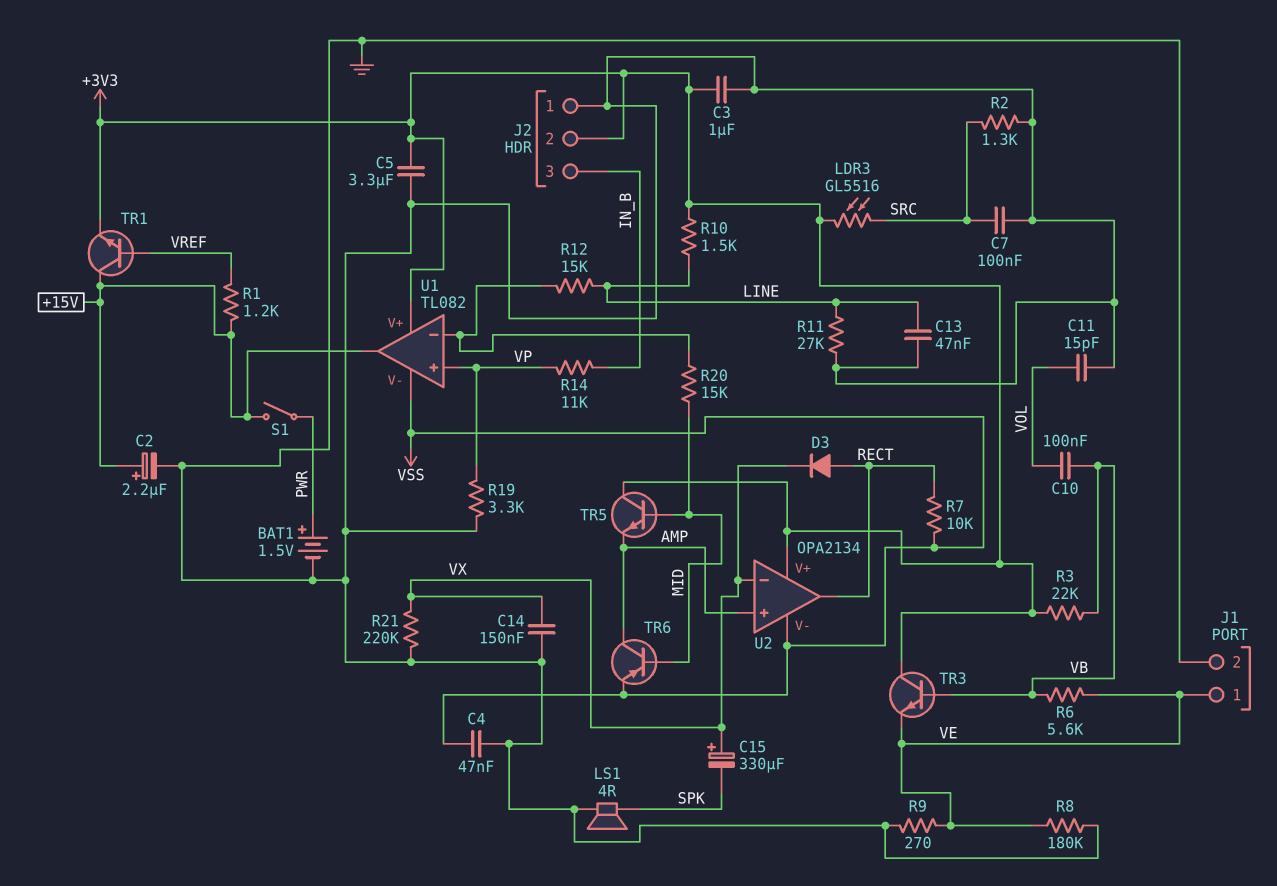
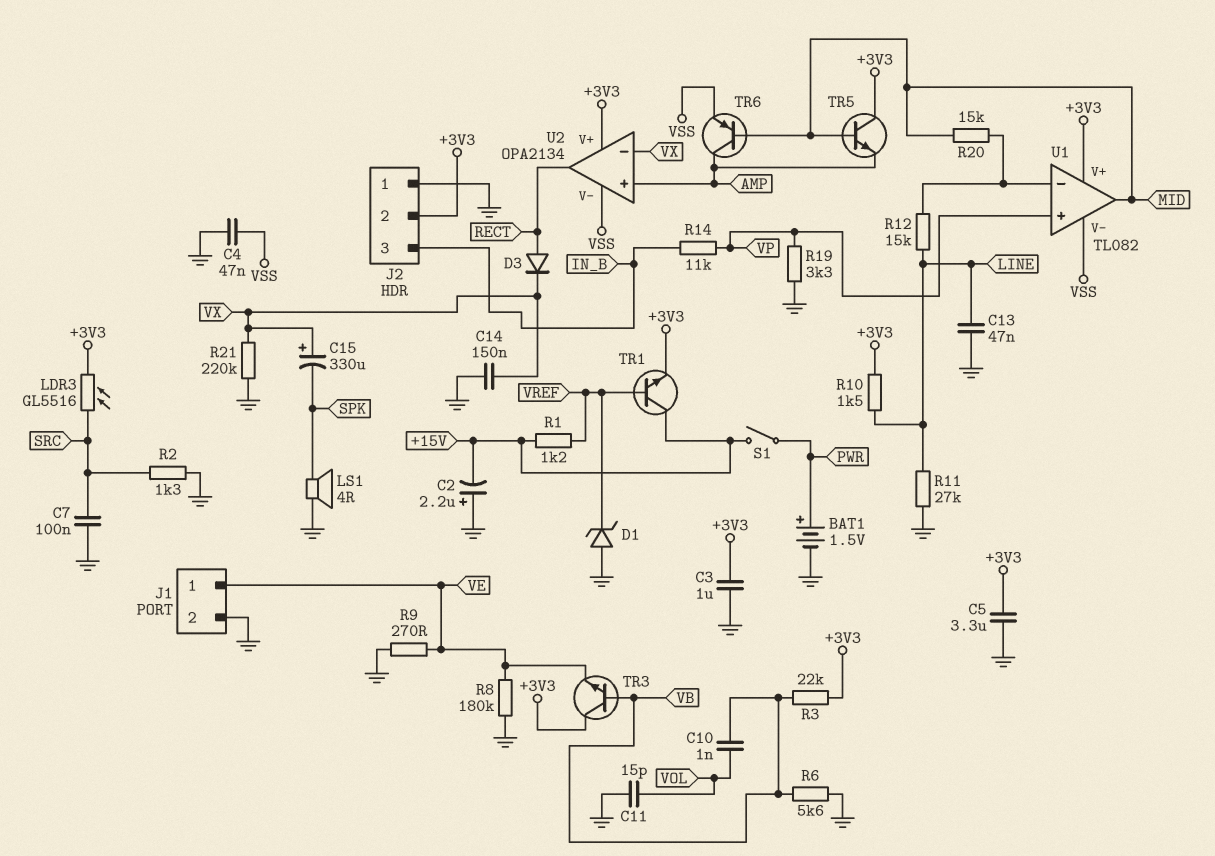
C2: 2.2uF (plus +15V, minus GND) -> 2.2uF (plus GND, minus +15V)
C10: 100nF (VB, VOL) -> 1nF (VB, VOL)
D1: none -> zener (A GND, K VREF)
R6: 5.6k (VB, VE) -> 5.6k (GND, VB)
R7: 10k (RECT, VSS) -> none
U1 pin out: +15V -> MID

